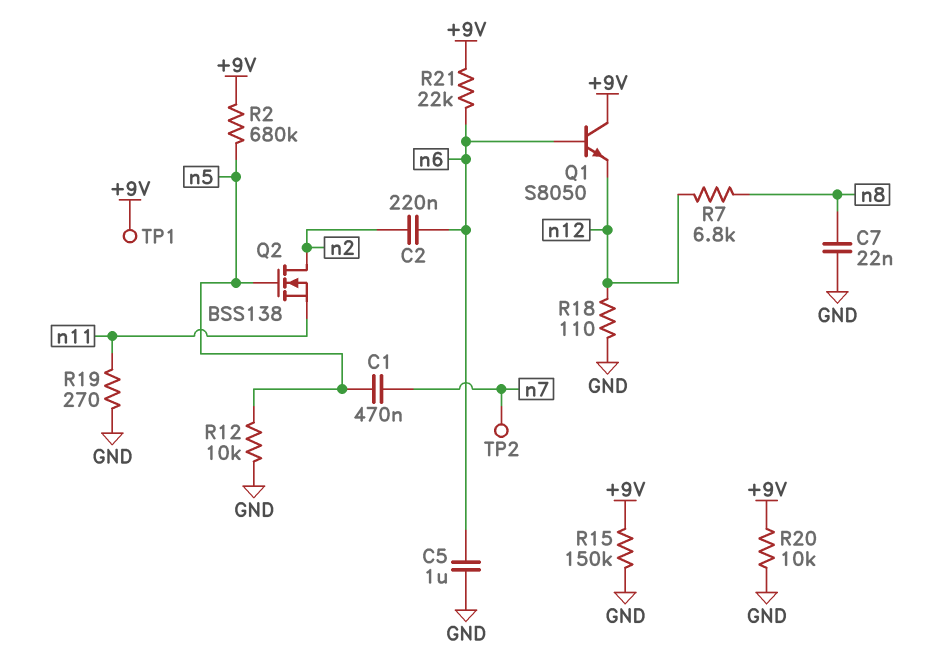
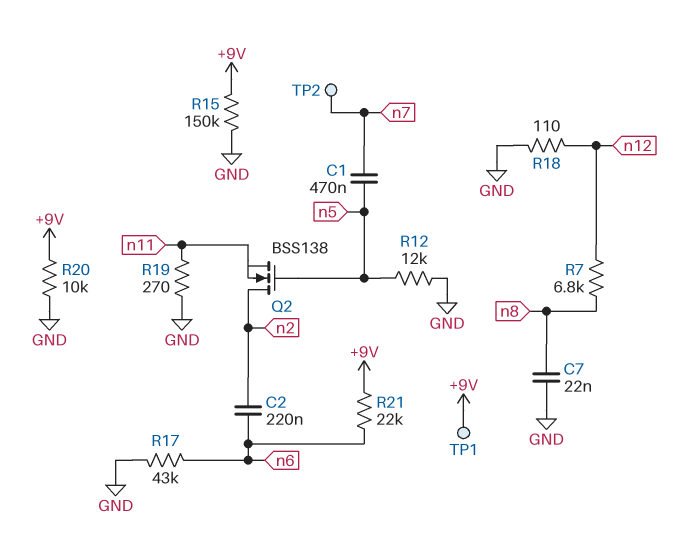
C5: 1uF (GND, n6) -> none
Q1: NPN S8050 (B n6, C +9V, E n12) -> none
R2: 680k (+9V, n5) -> none
R12: 10k (GND, n5) -> 12k (GND, n5)
R17: none -> 43k (GND, n6)

